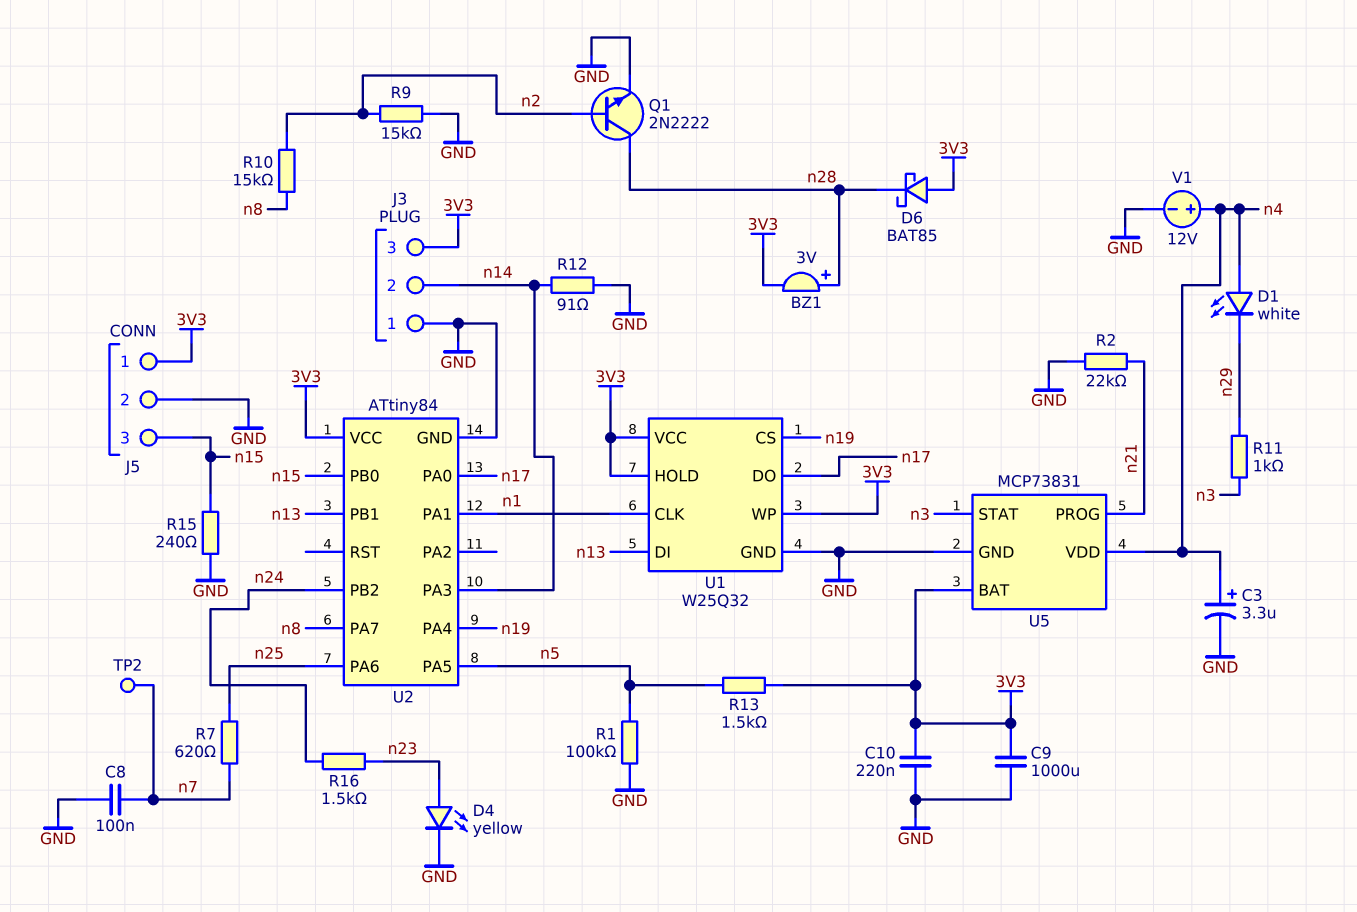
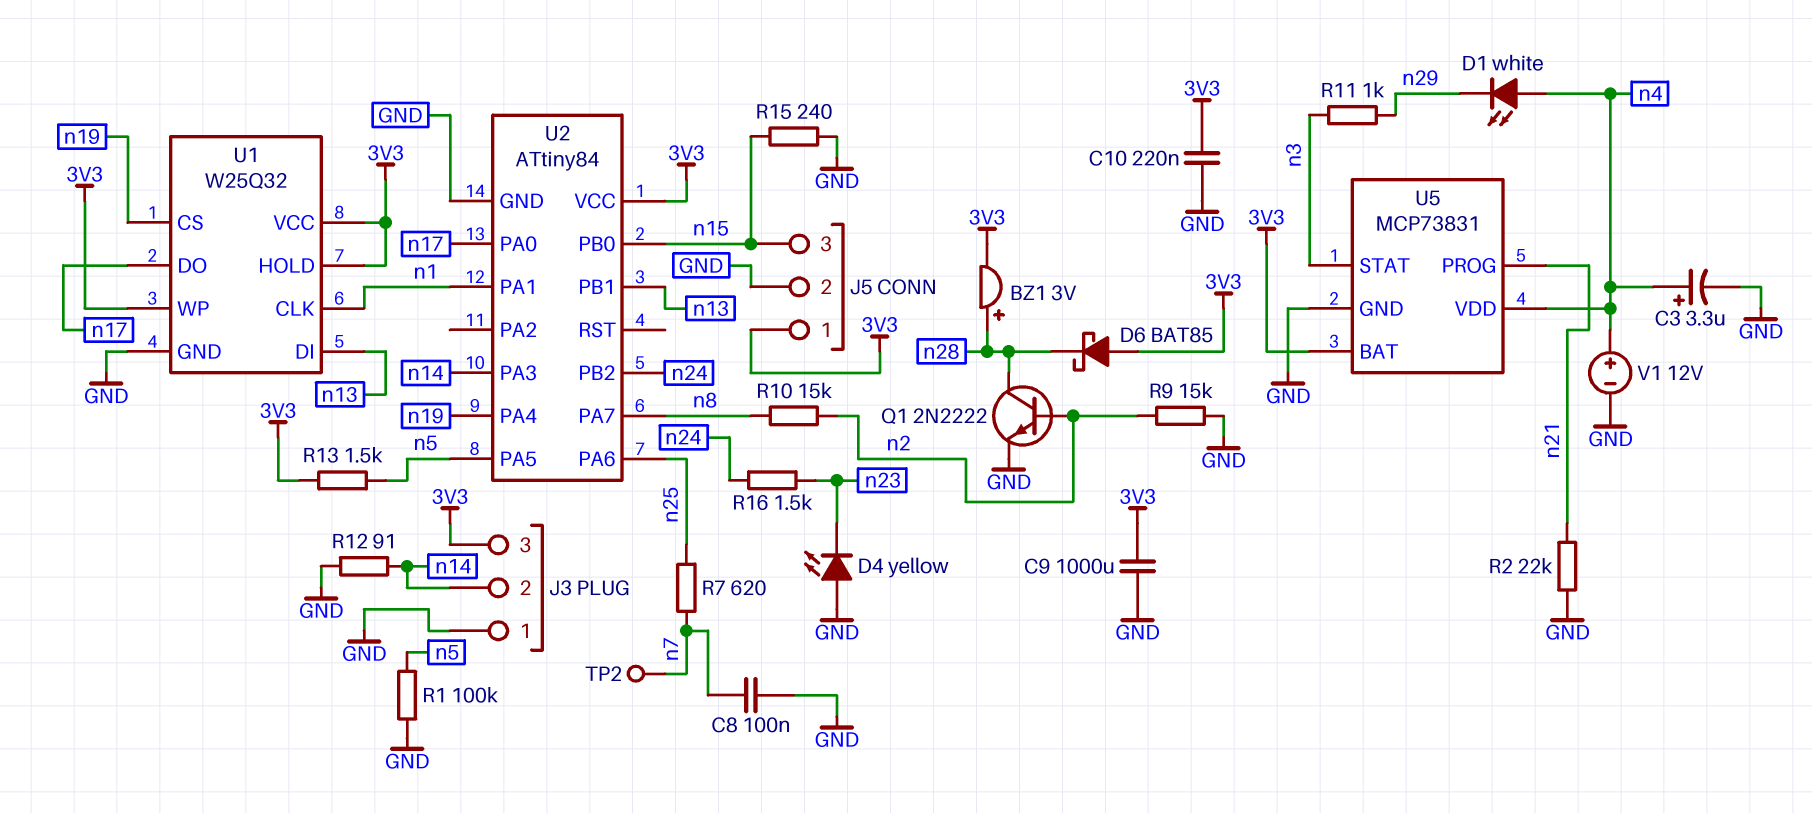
D4: LED yellow (A n23, K GND) -> LED yellow (A GND, K n23)

